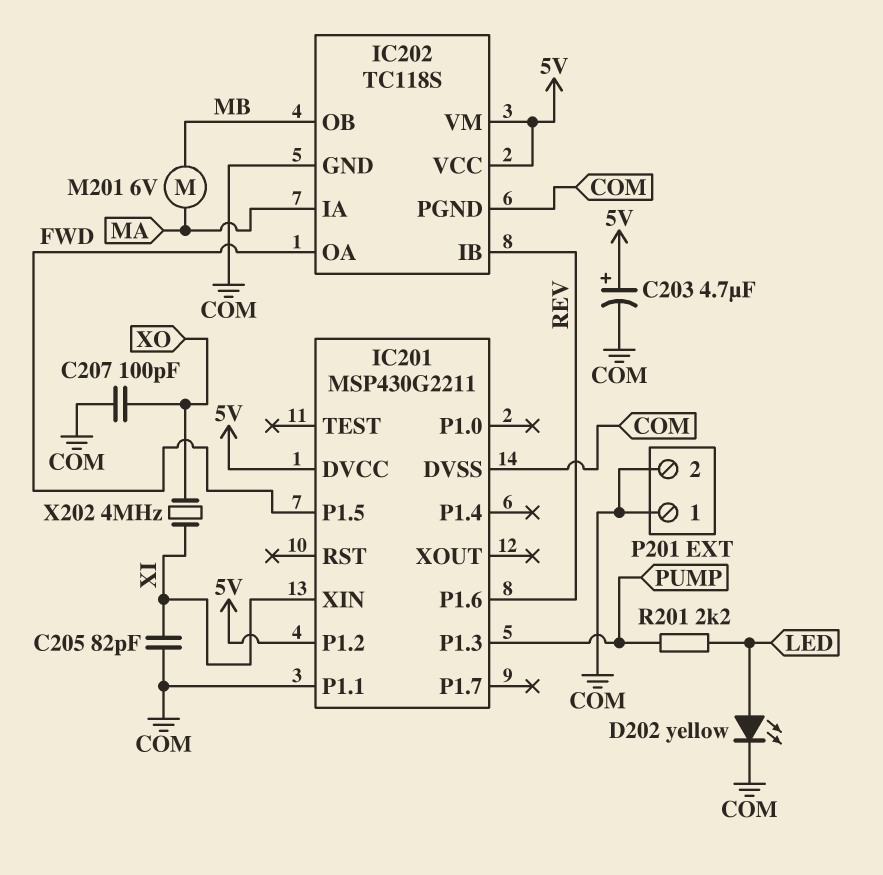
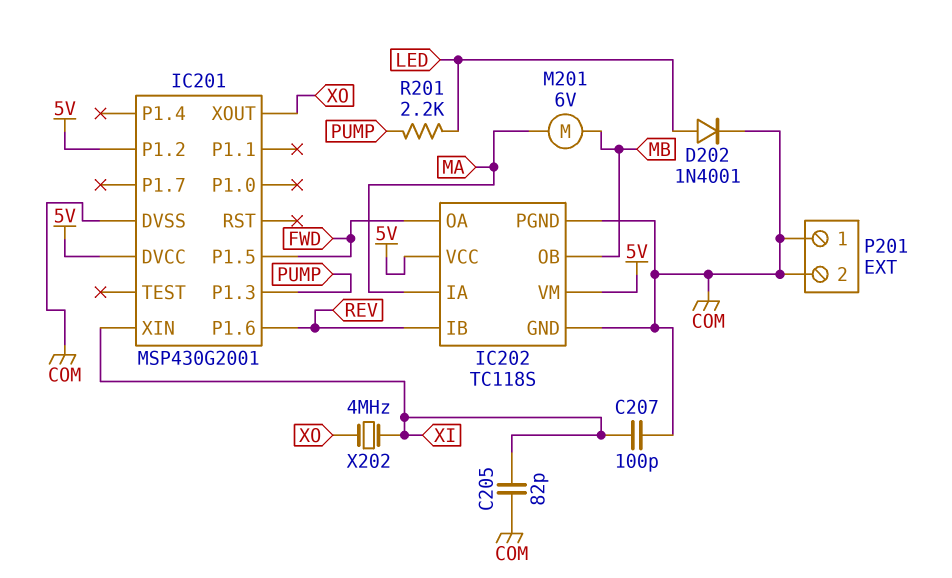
C203: 4.7uF (plus 5V, minus COM) -> none
C207: 100pF (COM, XO) -> 100pF (COM, XI)
D202: LED yellow (A LED, K COM) -> diode 1N4001 (A LED, K COM)
IC201: MSP430G2211 -> MSP430G2001
IC201 pin P1.1: COM -> none
IC201 pin XOUT: none -> XO

